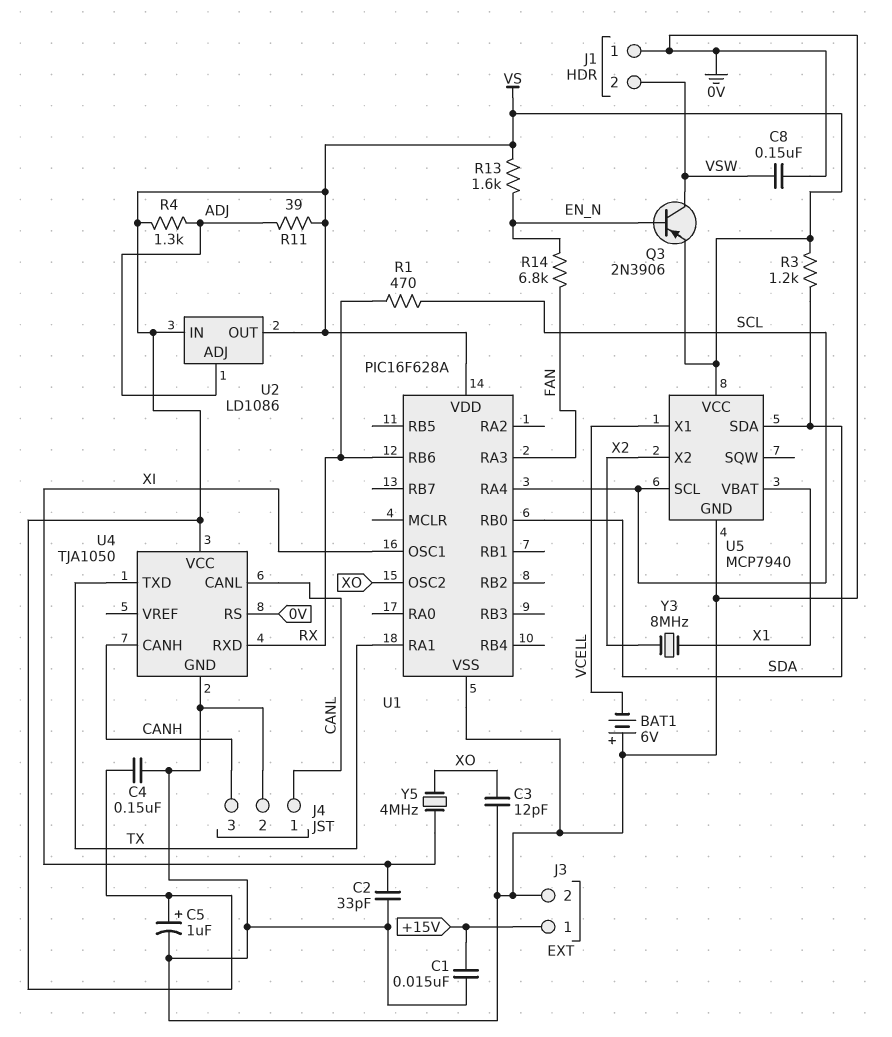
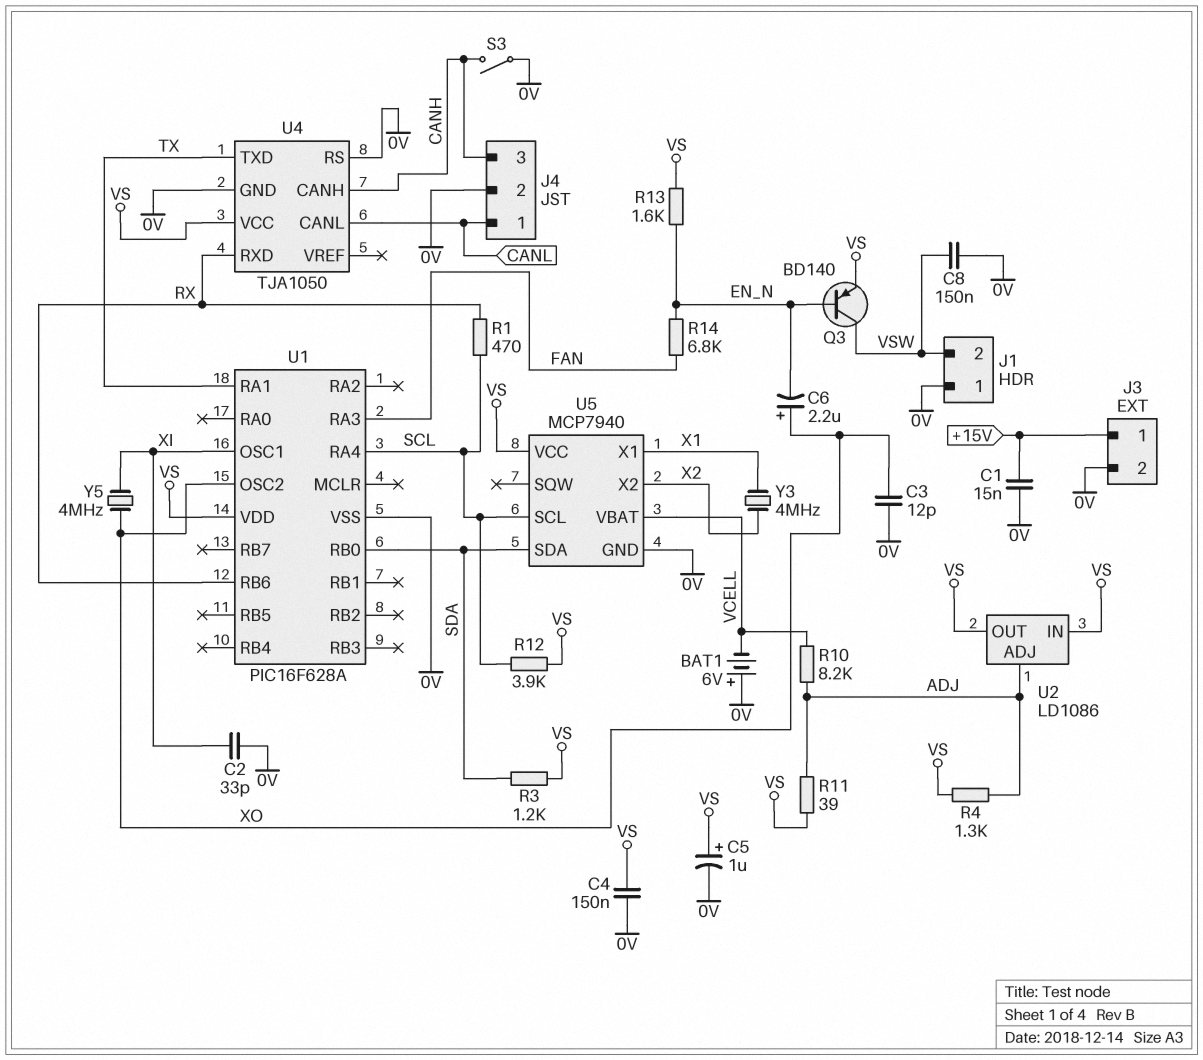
C6: none -> 2.2uF (plus XO, minus EN_N)
Q3: PNP 2N3906 (B EN_N, C VSW, E VS) -> PNP BD140 (B EN_N, C VSW, E VS)
R10: none -> 8.2k (ADJ, VCELL)
R12: none -> 3.9k (SCL, VS)
S3: none -> switch (0V, CANH)
U5 pin VBAT: X1 -> VCELL
U5 pin X1: VCELL -> X1
Y3: 8MHz (X1, X2) -> 4MHz (X1, X2)

